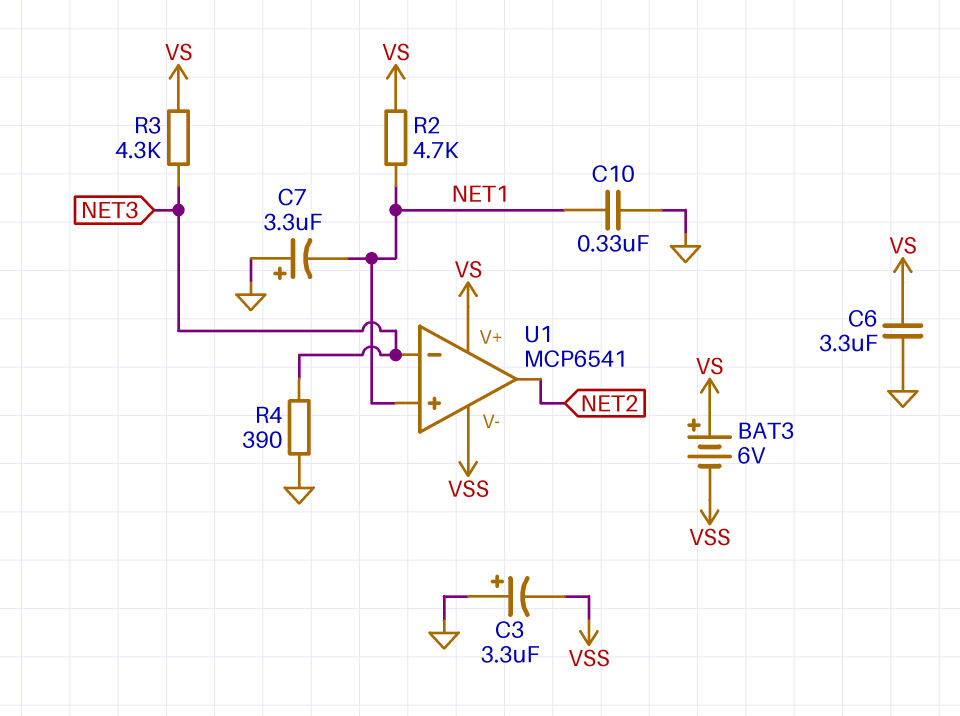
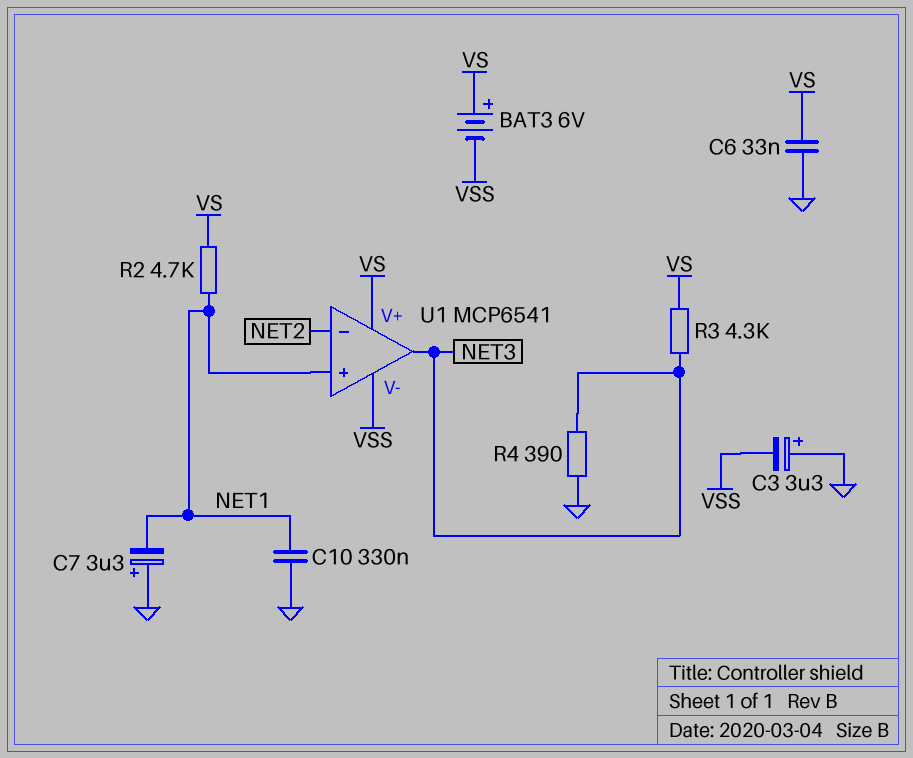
C6: 3.3uF (GND, VS) -> 33nF (GND, VS)
U1 pin in-: NET3 -> NET2
U1 pin out: NET2 -> NET3

